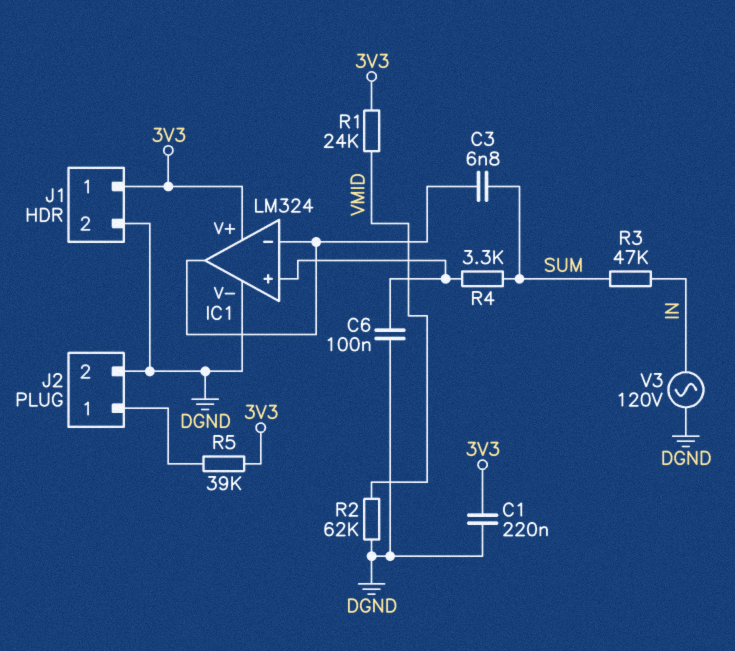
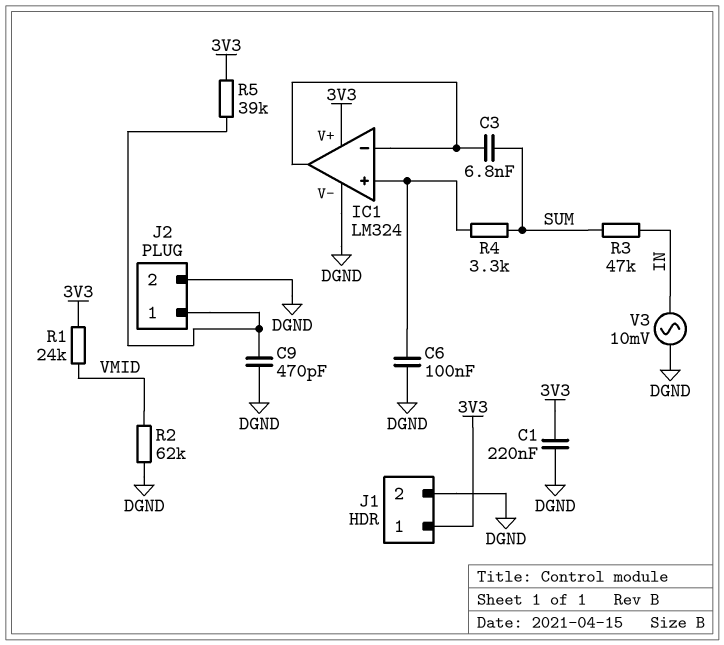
C9: none -> 470pF (DGND, J2/1)
V3: AC 120V (DGND, IN) -> AC 10mV (DGND, IN)

